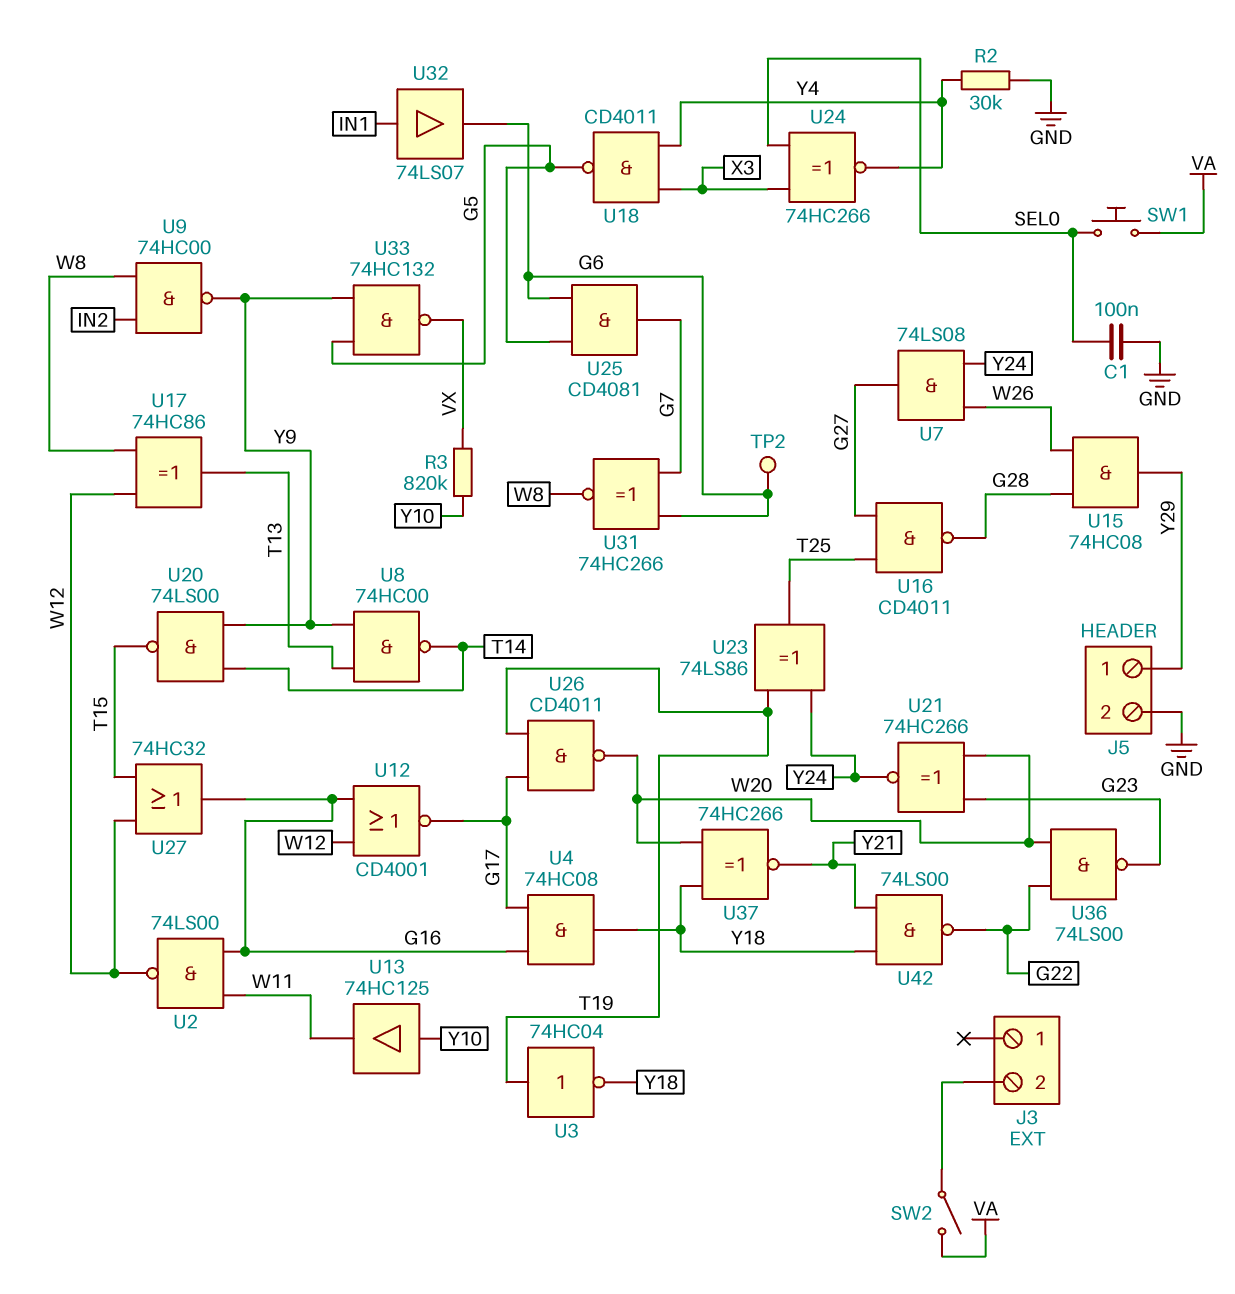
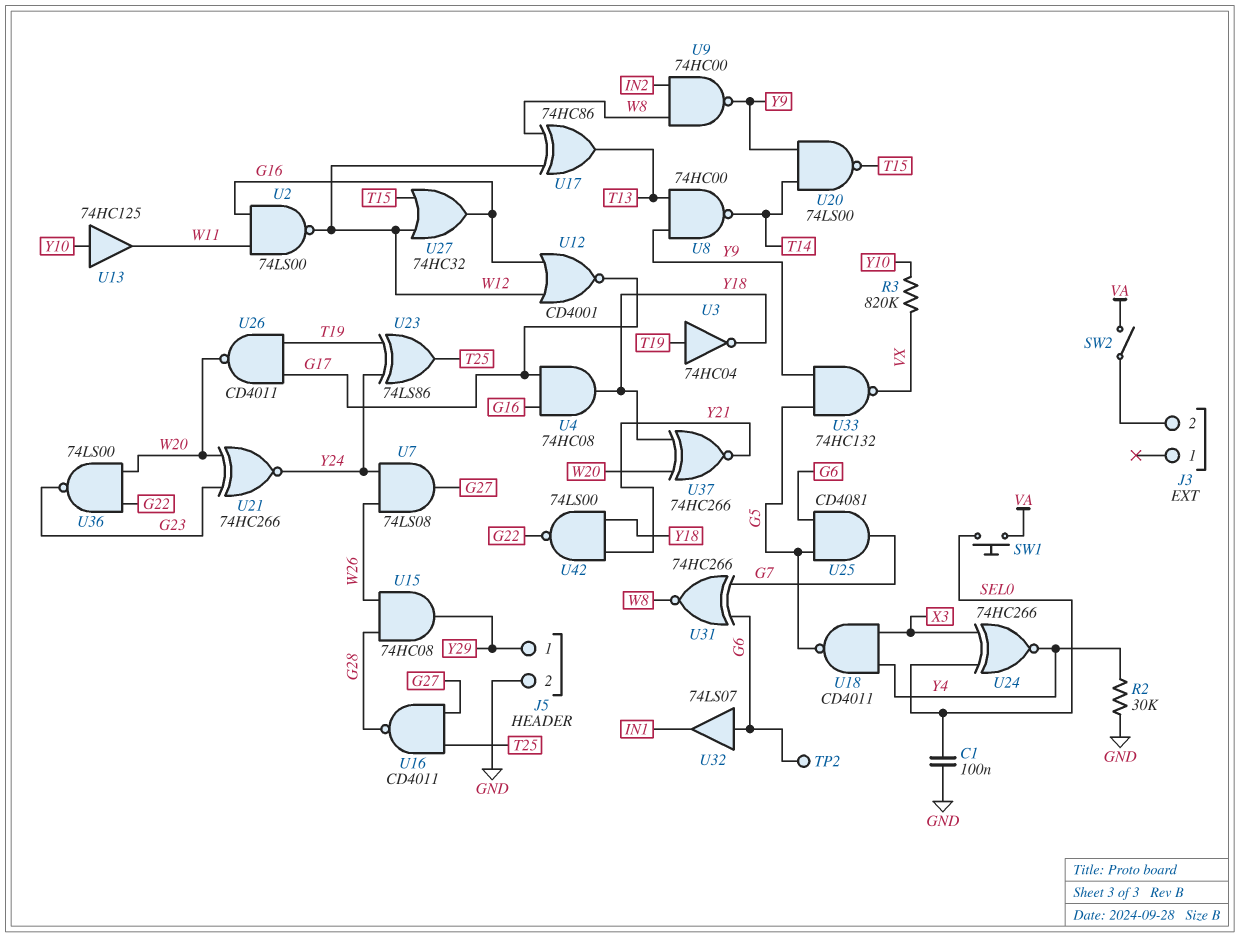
U32: buffer 74LS07 (in IN1, out G6) -> buffer 74LS07 (in G6, out IN1)

